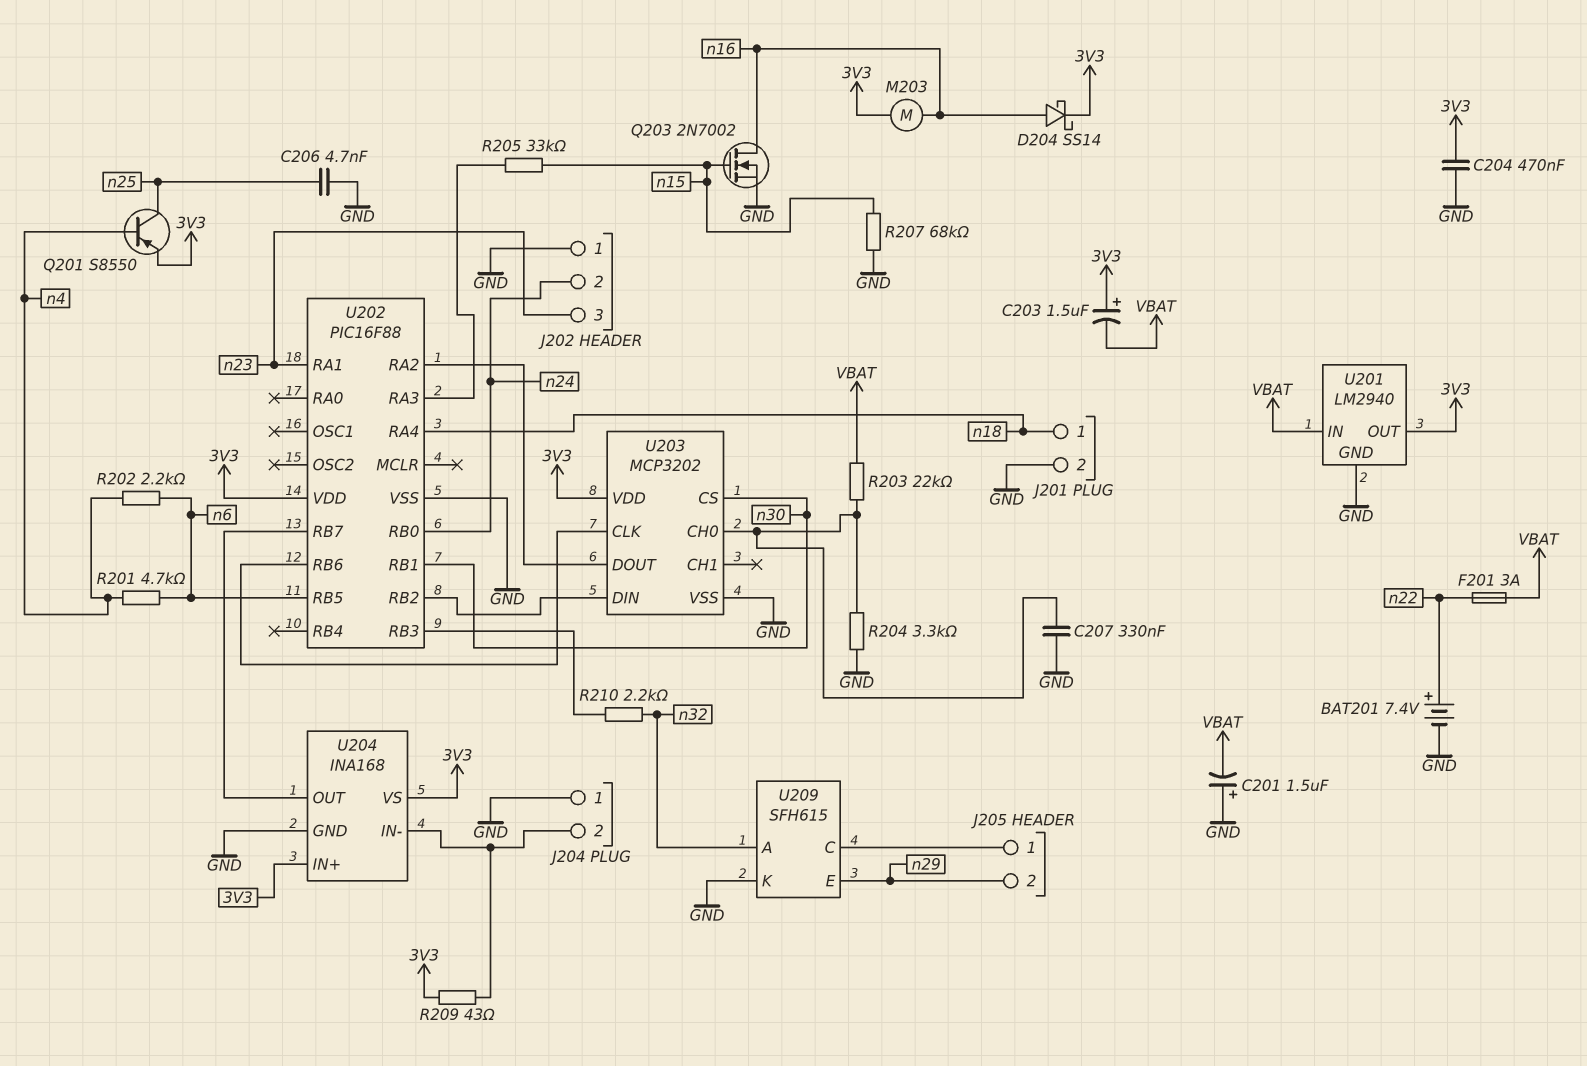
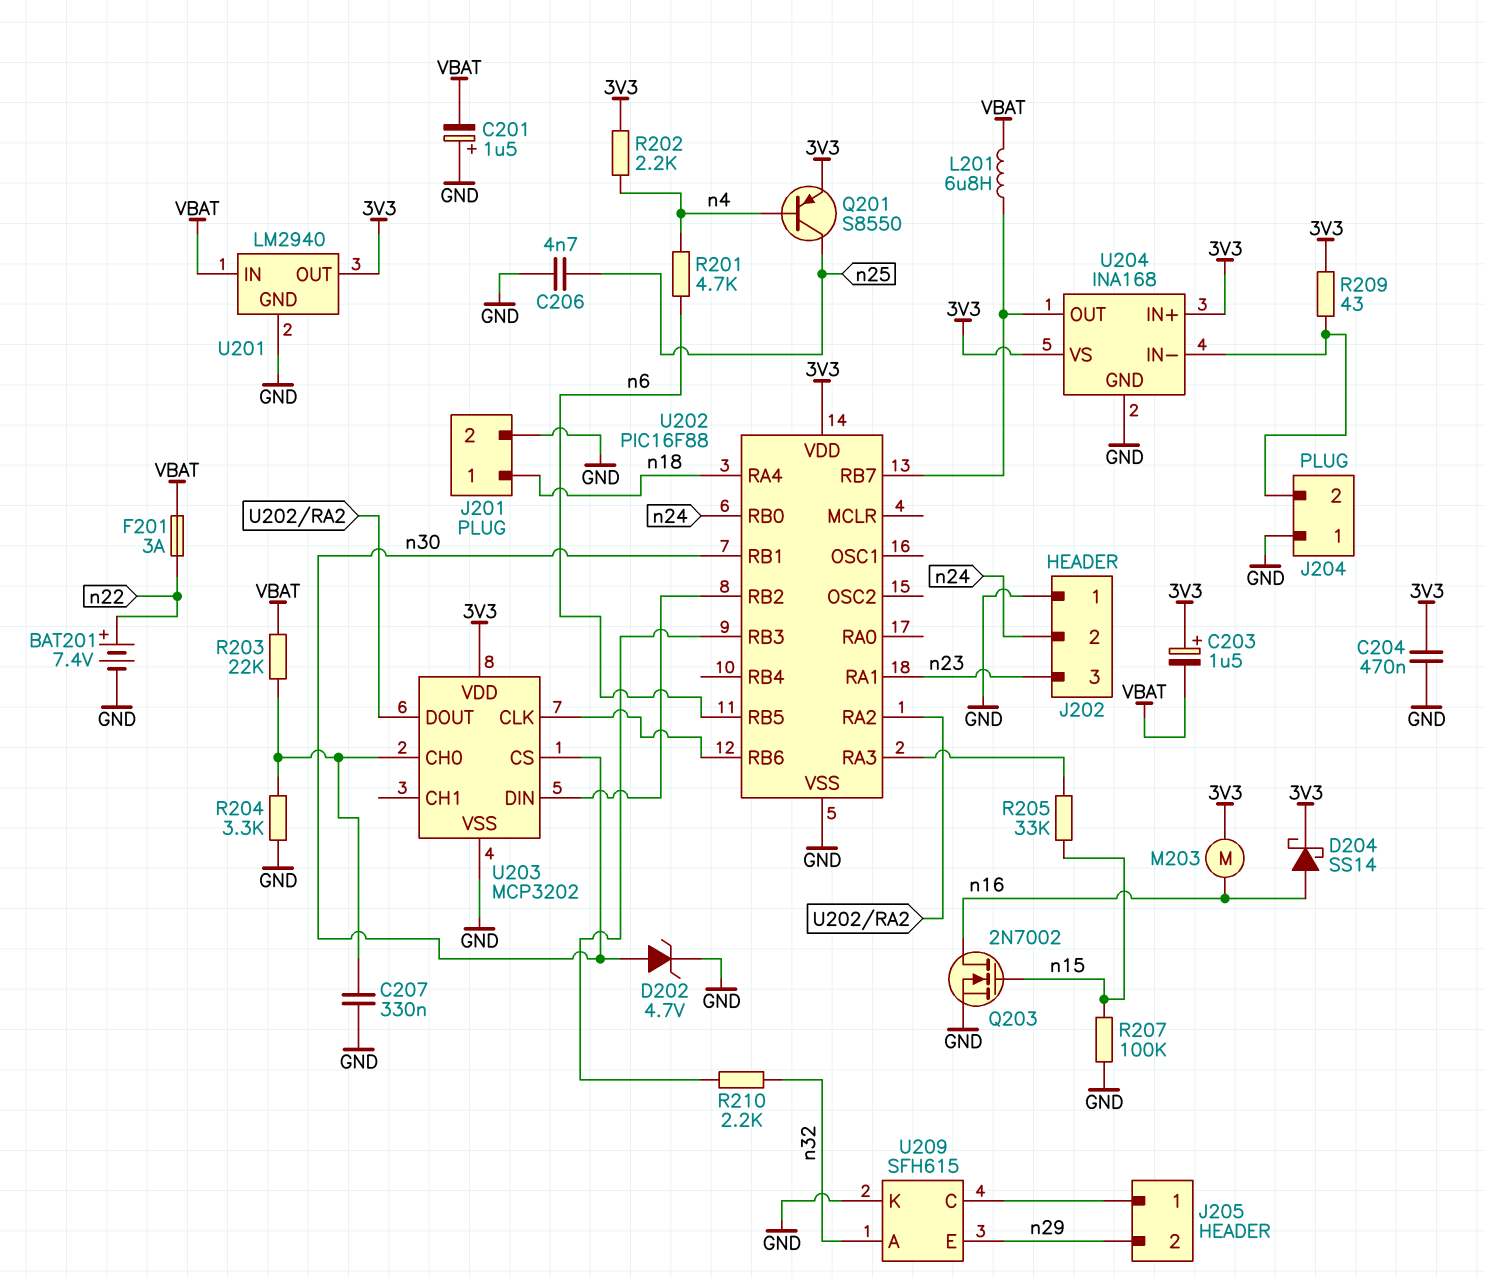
D202: none -> zener 4.7V (A n30, K GND)
L201: none -> 6.8uH (U202/RB7, VBAT)
R202: 2.2k (n4, n6) -> 2.2k (3V3, n4)
R207: 68k (GND, n15) -> 100k (GND, n15)

